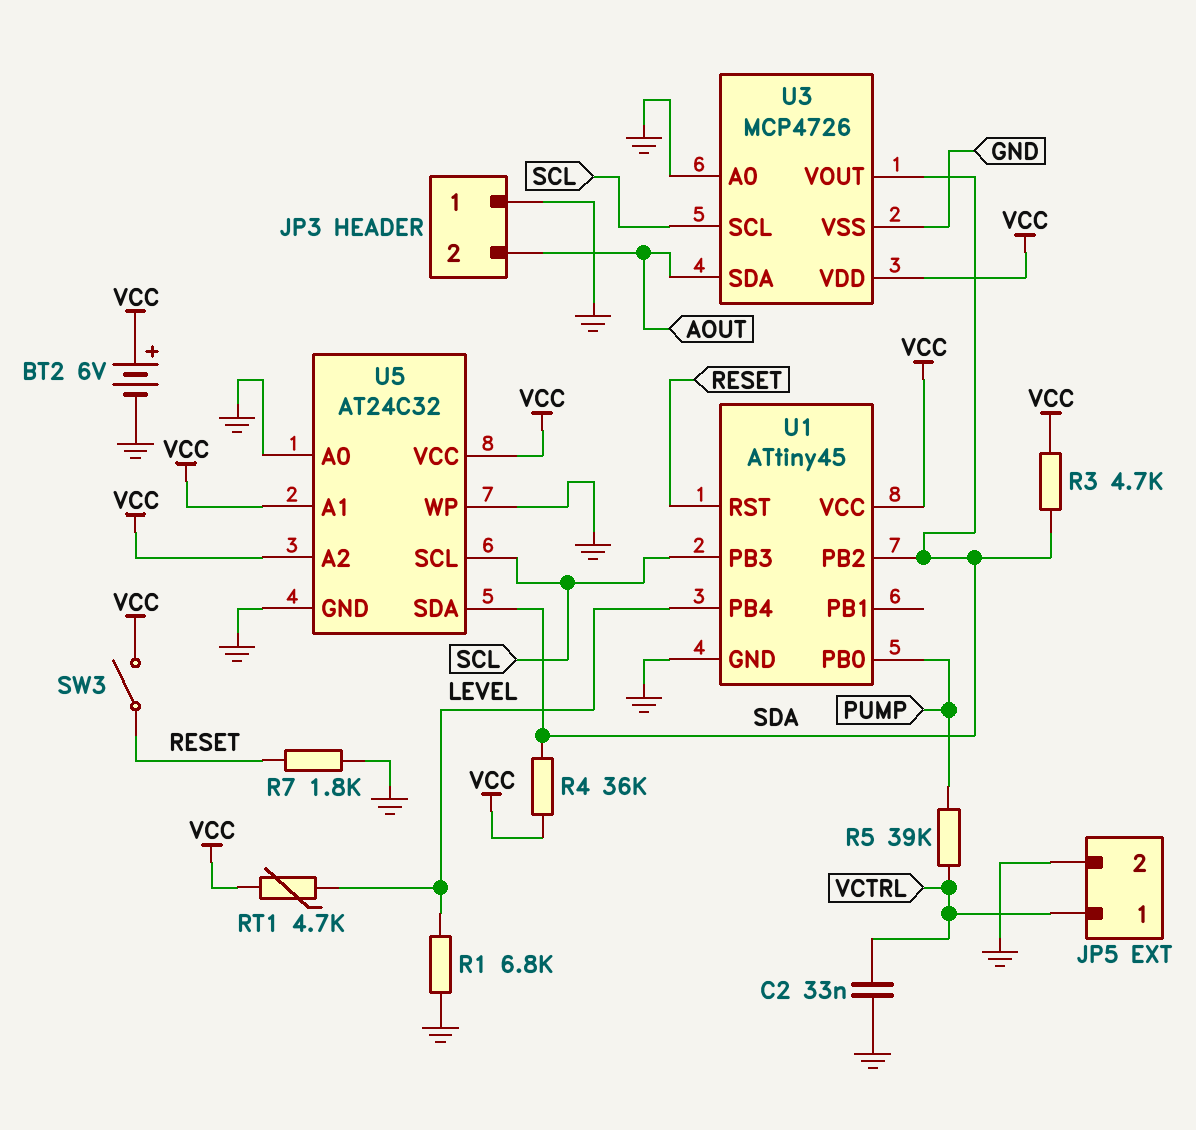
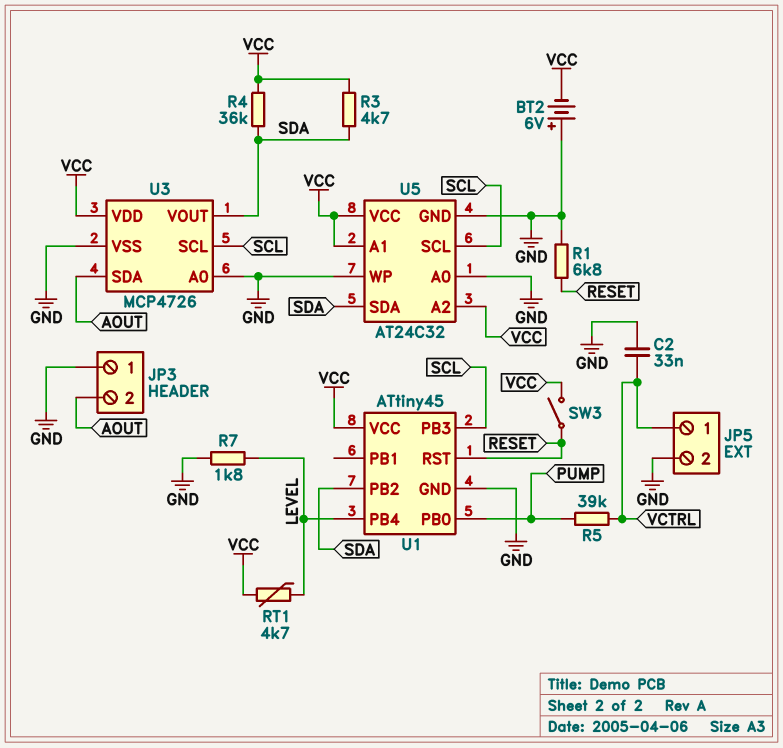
BT2: 6V (plus VCC, minus GND) -> 6V (plus GND, minus VCC)
R1: 6.8k (GND, LEVEL) -> 6.8k (GND, RESET)
R7: 1.8k (GND, RESET) -> 1.8k (GND, LEVEL)

